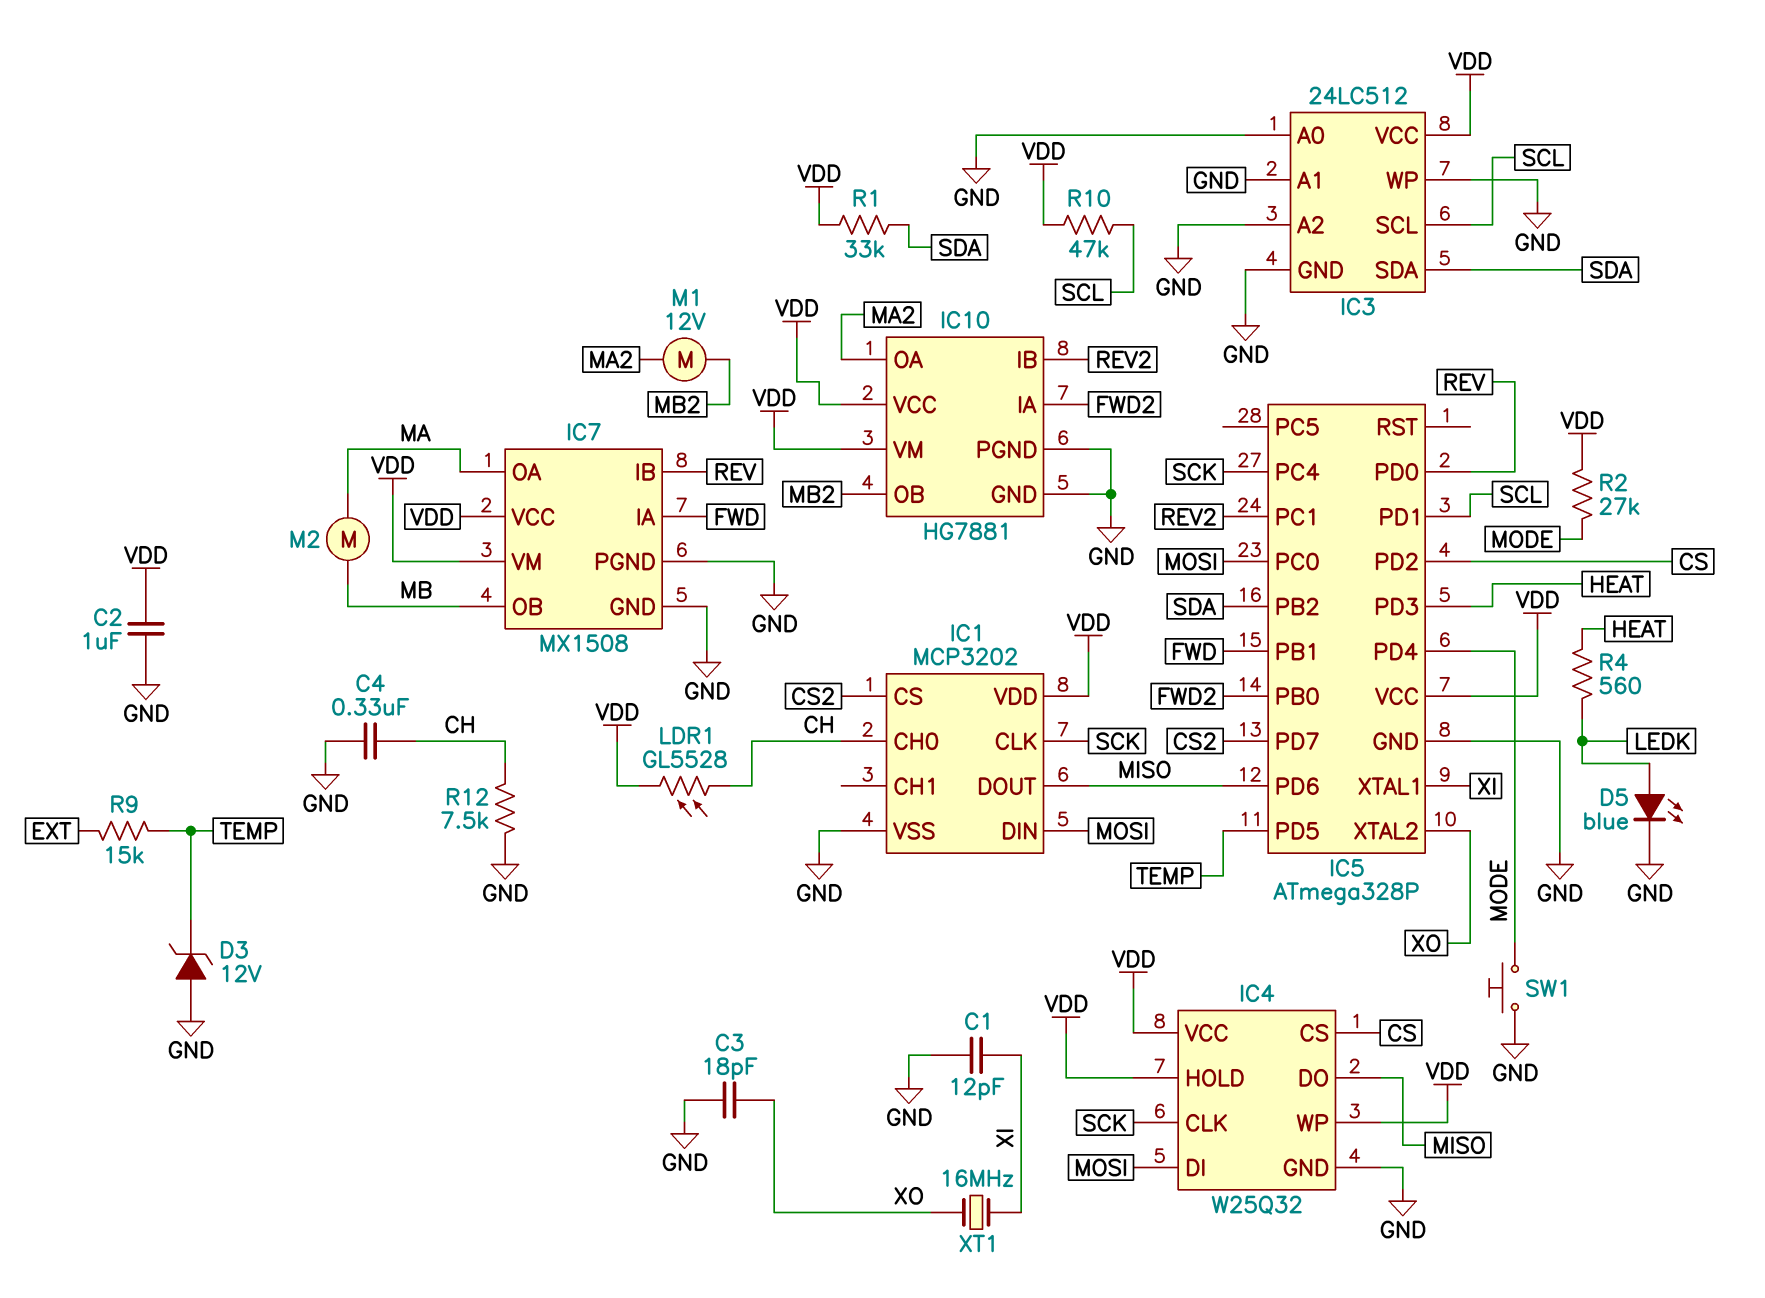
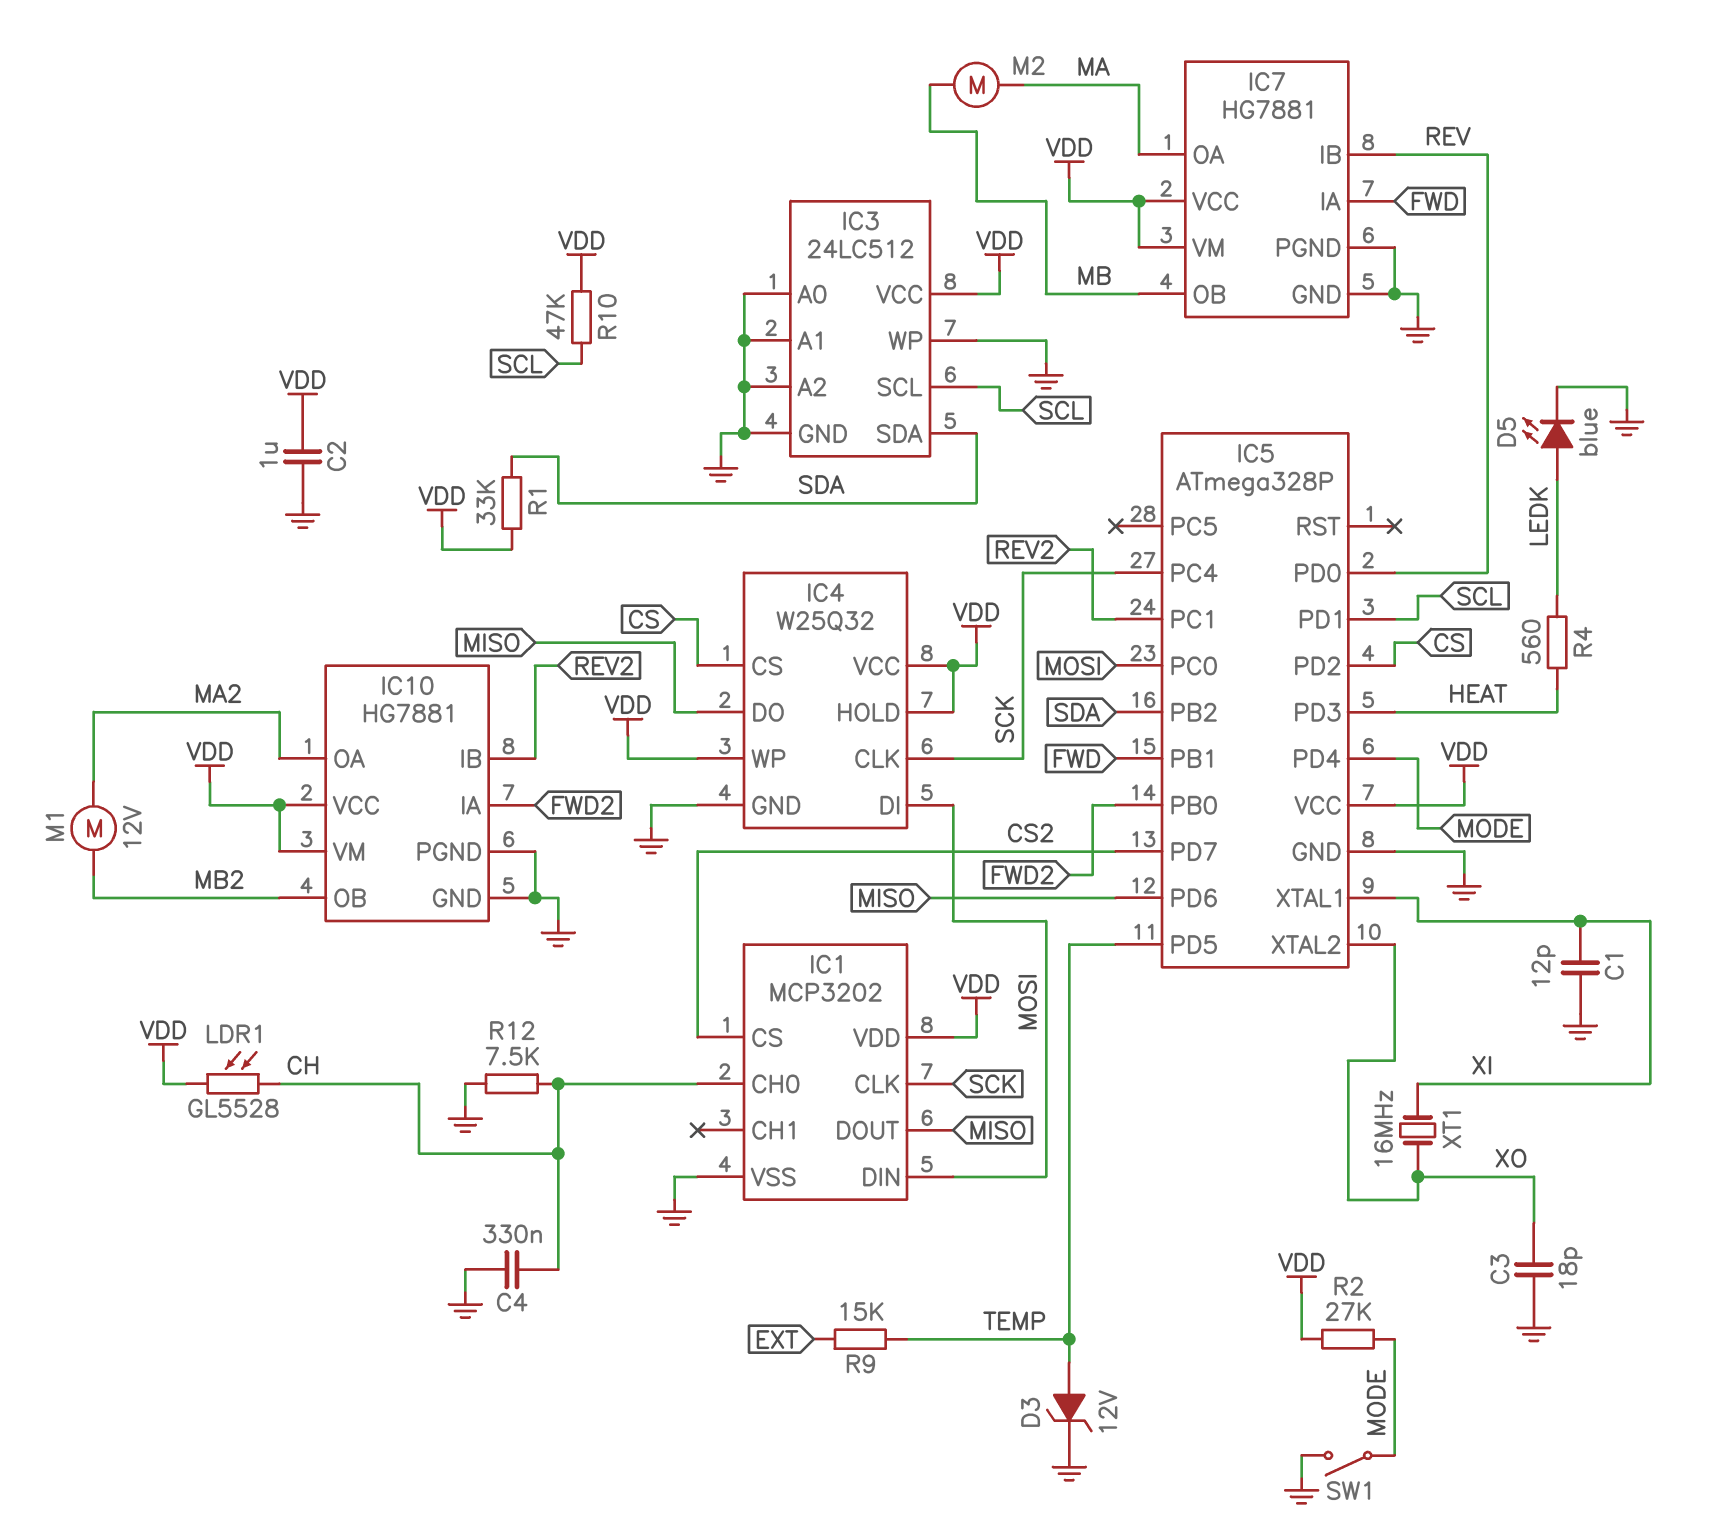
D3: zener 12V (A GND, K TEMP) -> zener 12V (A TEMP, K GND)
IC7: MX1508 -> HG7881
SW1: button (GND, MODE) -> switch (GND, MODE)

